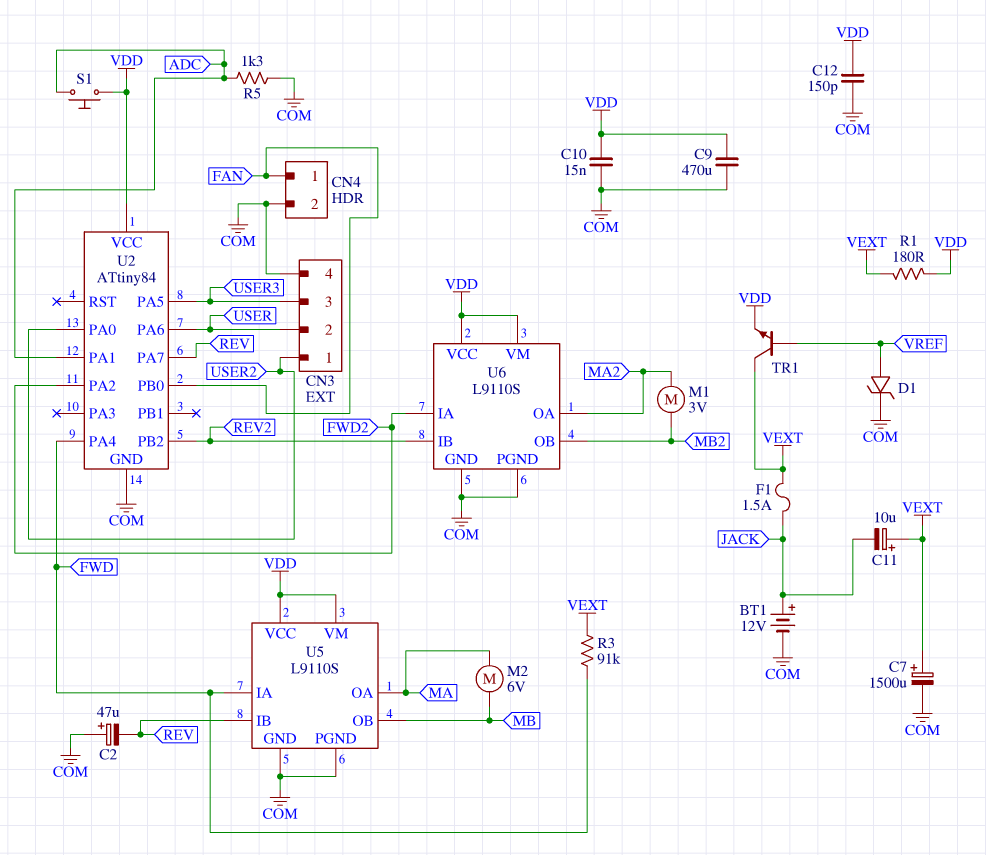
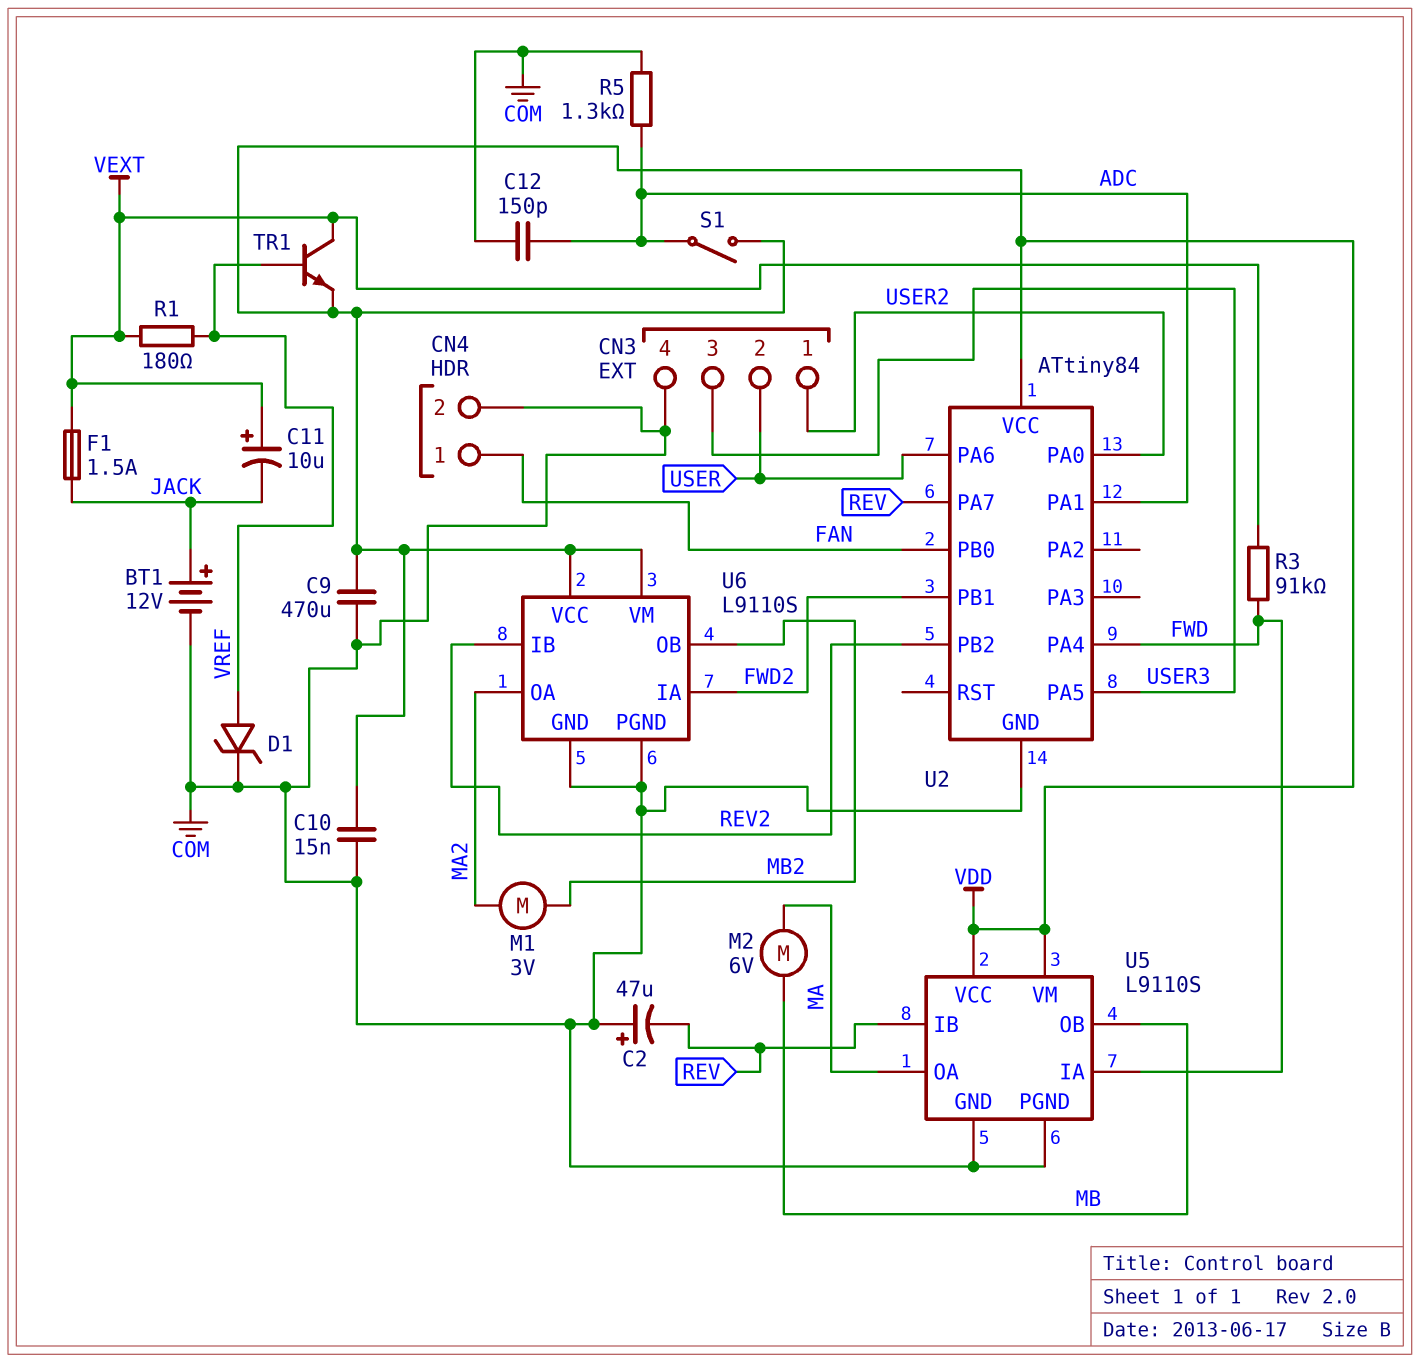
C7: 1500uF (plus VEXT, minus COM) -> none
C12: 150pF (COM, VDD) -> 150pF (ADC, COM)
R1: 180 (VDD, VEXT) -> 180 (VEXT, VREF)
S1: button (ADC, VDD) -> switch (ADC, VDD)
U2 pin PA2: FWD2 -> none
U2 pin PB1: none -> FWD2

